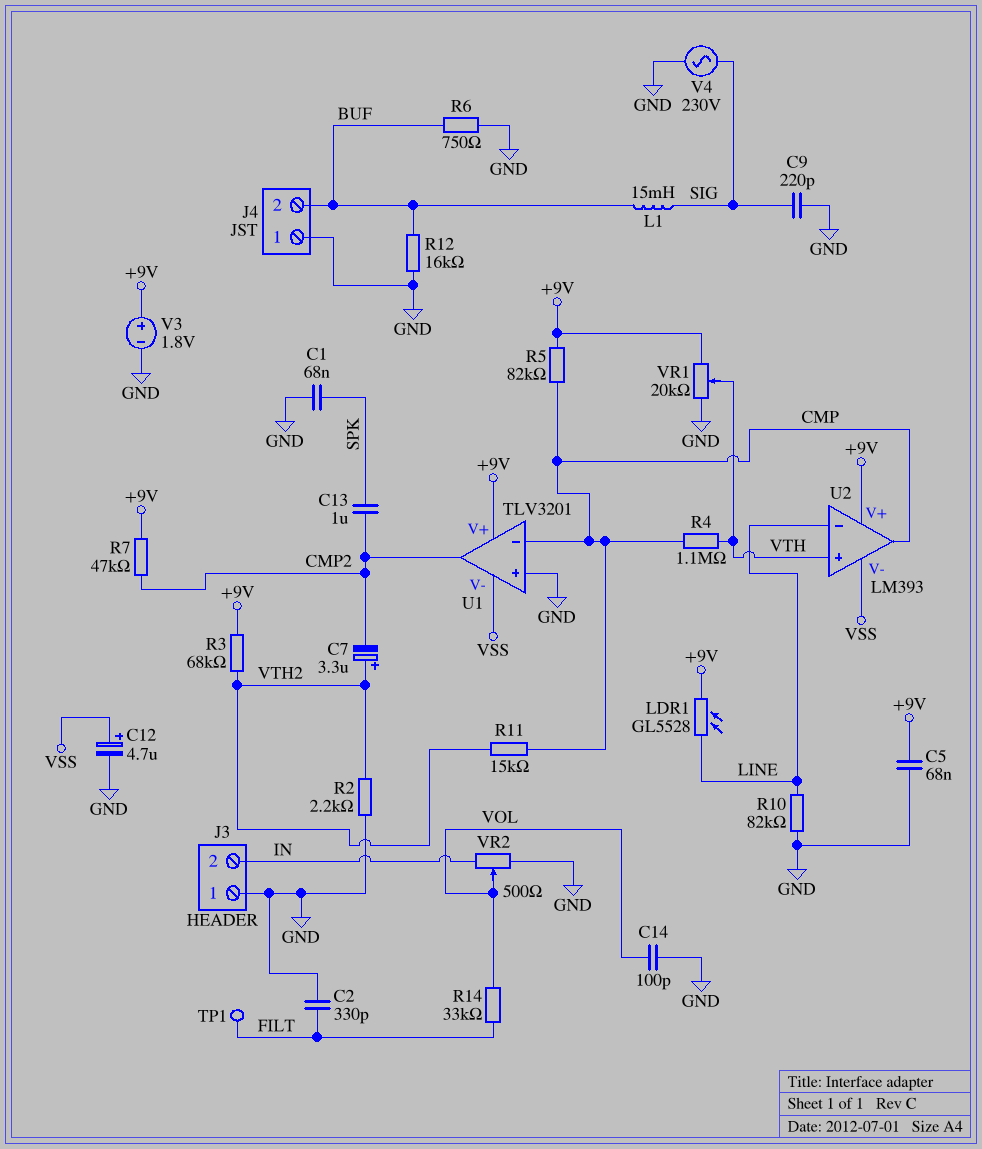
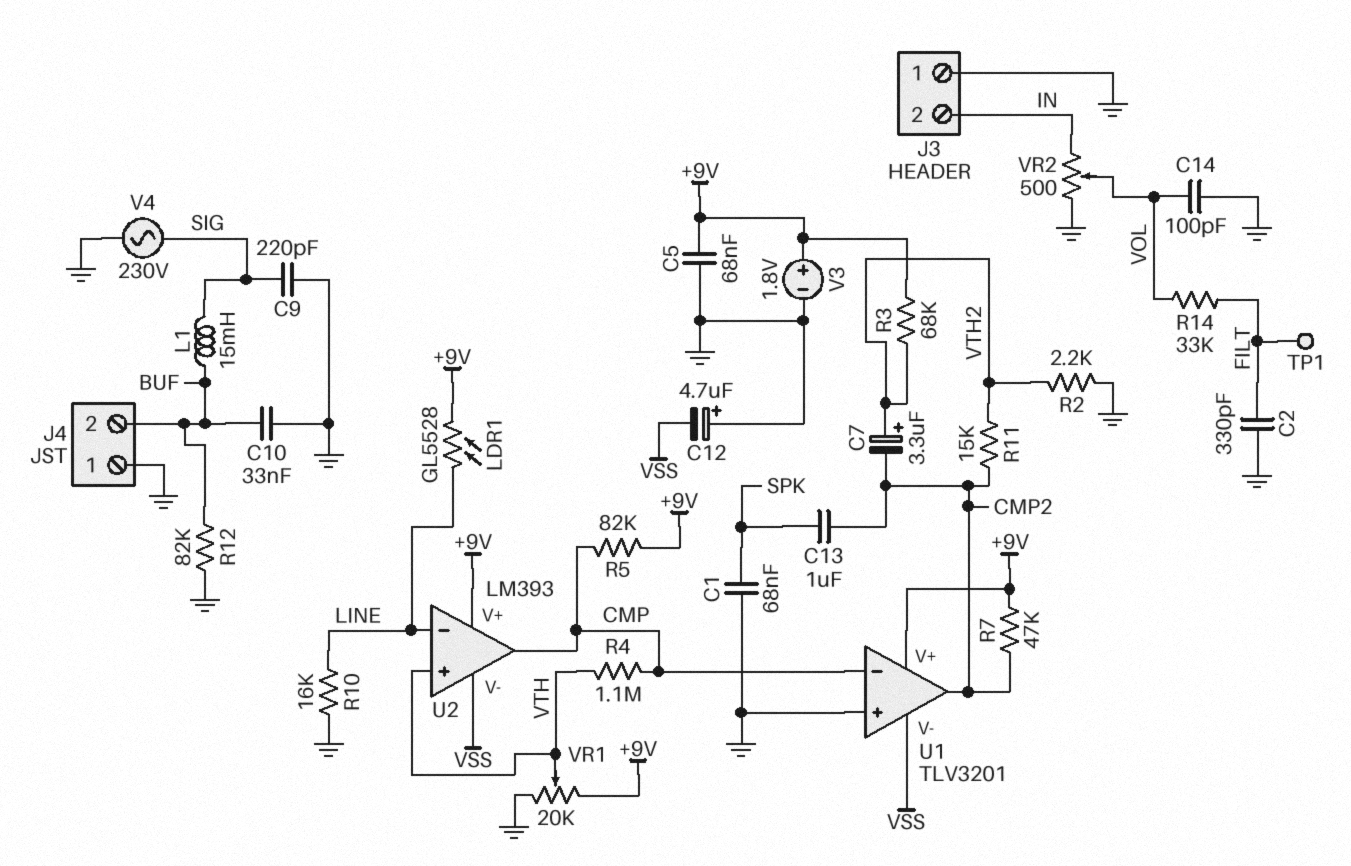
C10: none -> 33nF (BUF, GND)
C12: 4.7uF (plus VSS, minus GND) -> 4.7uF (plus GND, minus VSS)
R6: 750 (BUF, GND) -> none
R10: 82k (GND, LINE) -> 16k (GND, LINE)
R11: 15k (CMP, VTH2) -> 15k (CMP2, VTH2)
R12: 16k (BUF, GND) -> 82k (BUF, GND)

